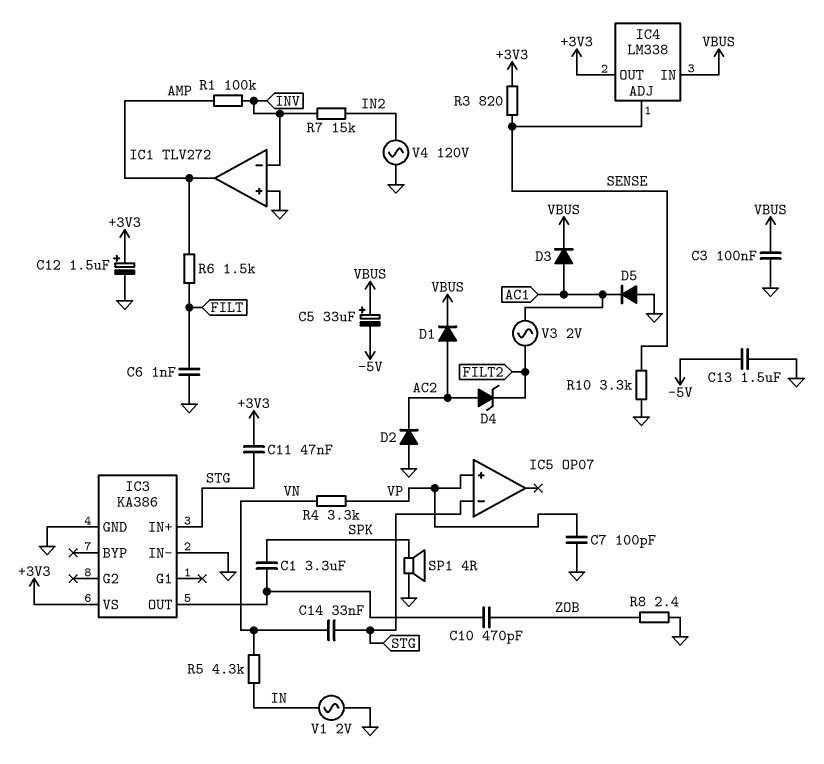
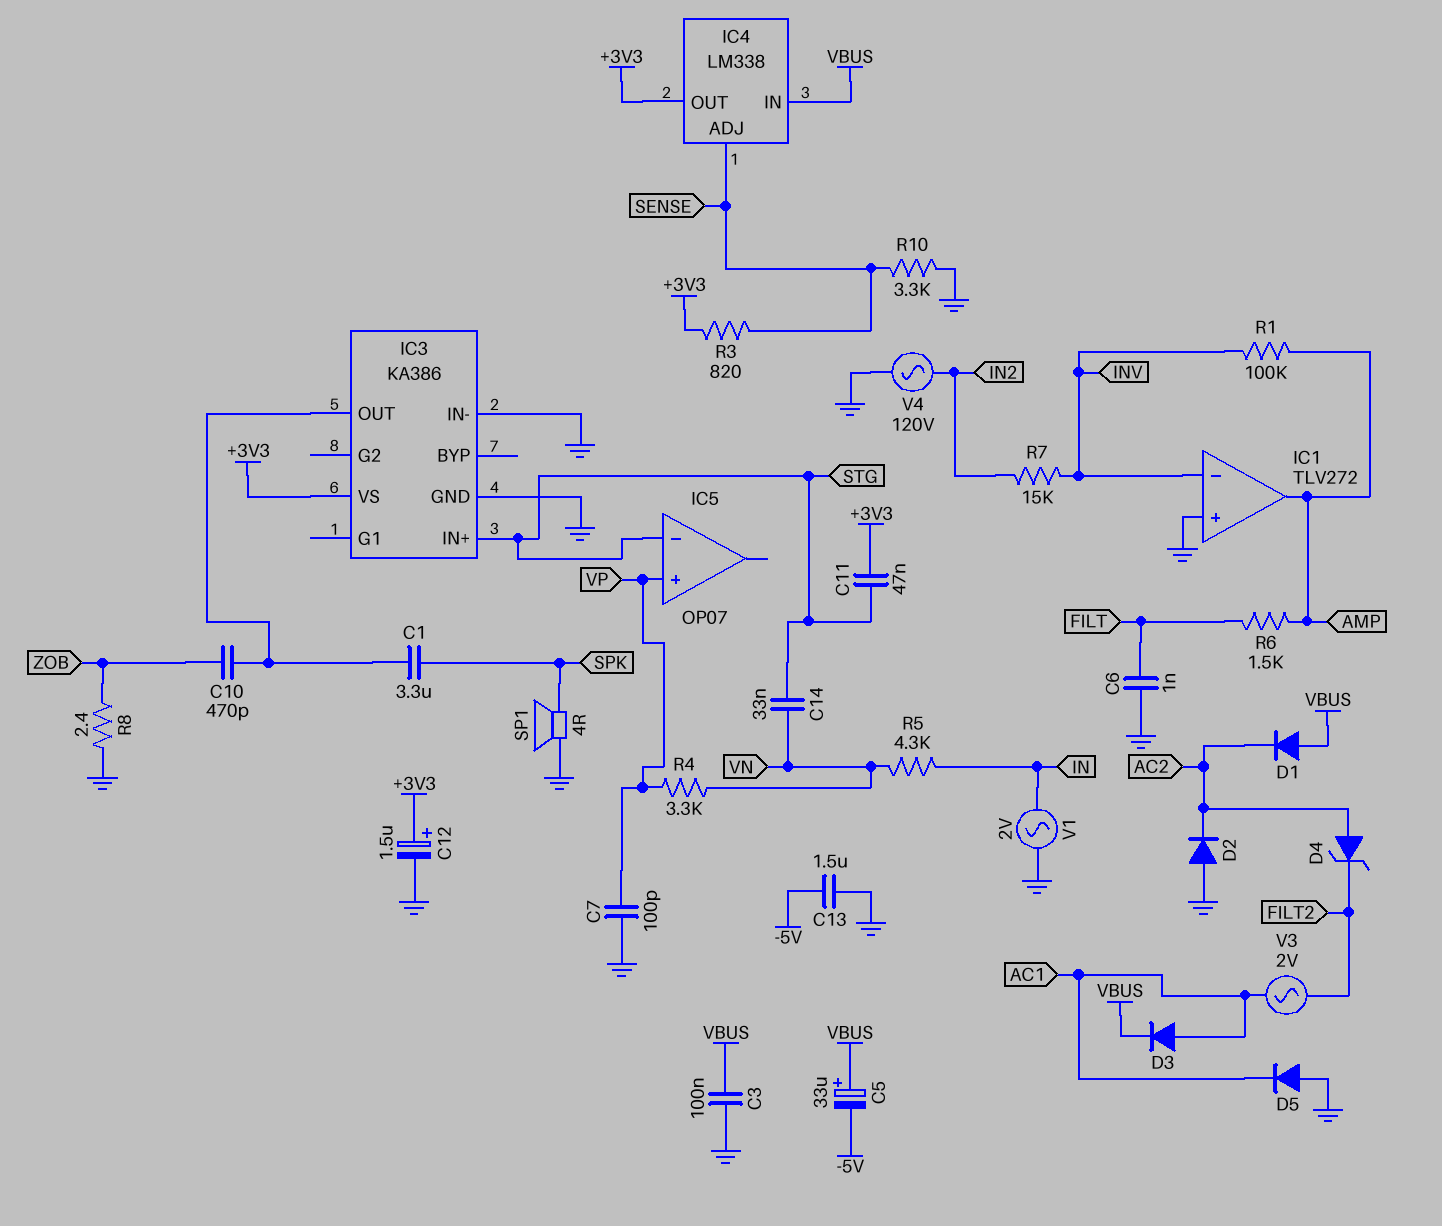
D1: diode (A AC2, K VBUS) -> diode (A VBUS, K AC2)

